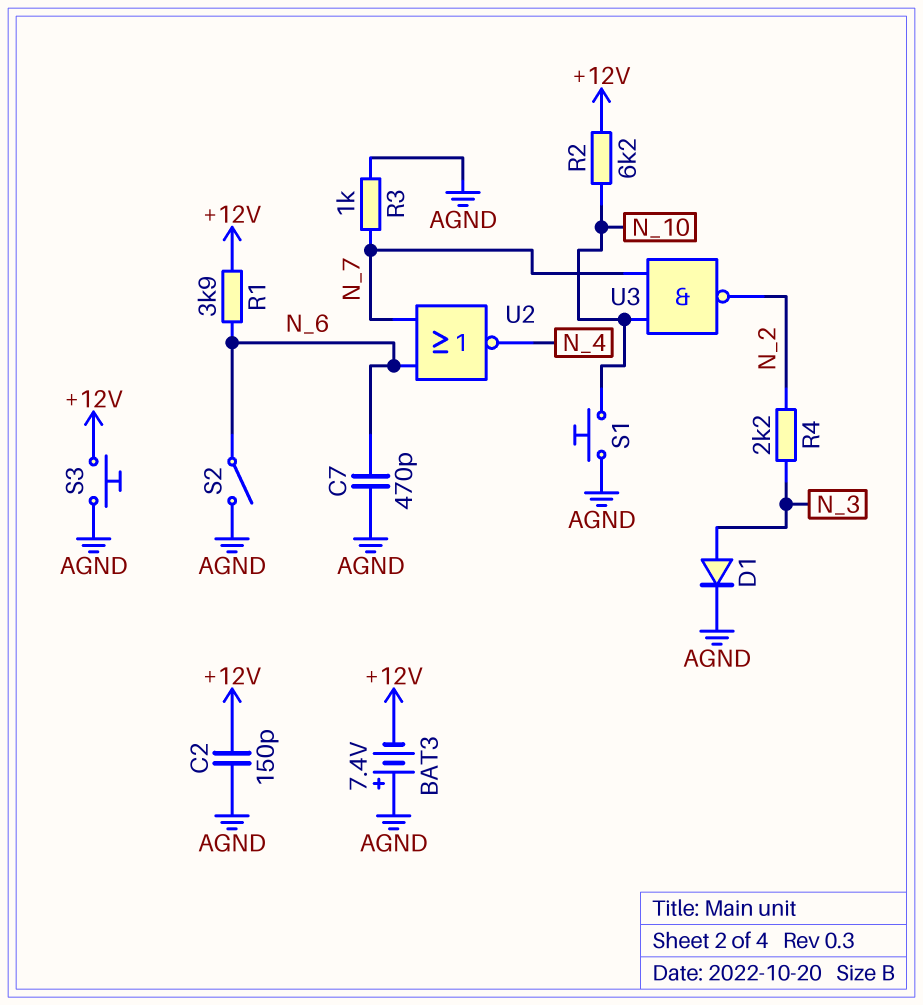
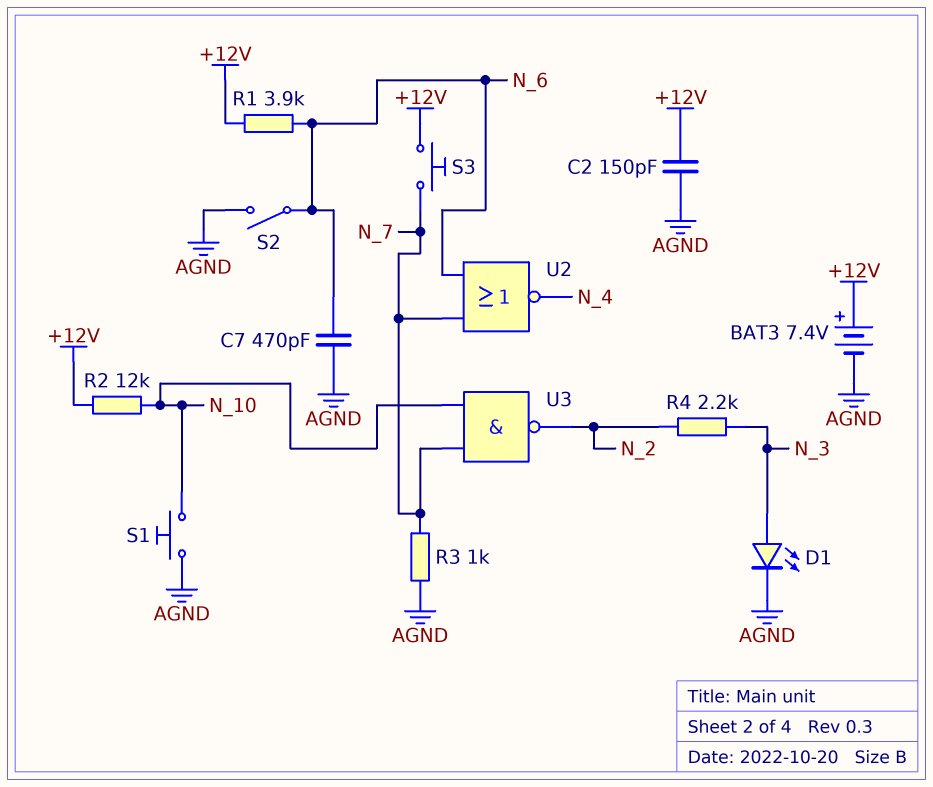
BAT3: 7.4V (plus AGND, minus +12V) -> 7.4V (plus +12V, minus AGND)
D1: diode (A N_3, K AGND) -> LED (A N_3, K AGND)
R2: 6.2k (+12V, N_10) -> 12k (+12V, N_10)
S3: button (+12V, AGND) -> button (+12V, N_7)

